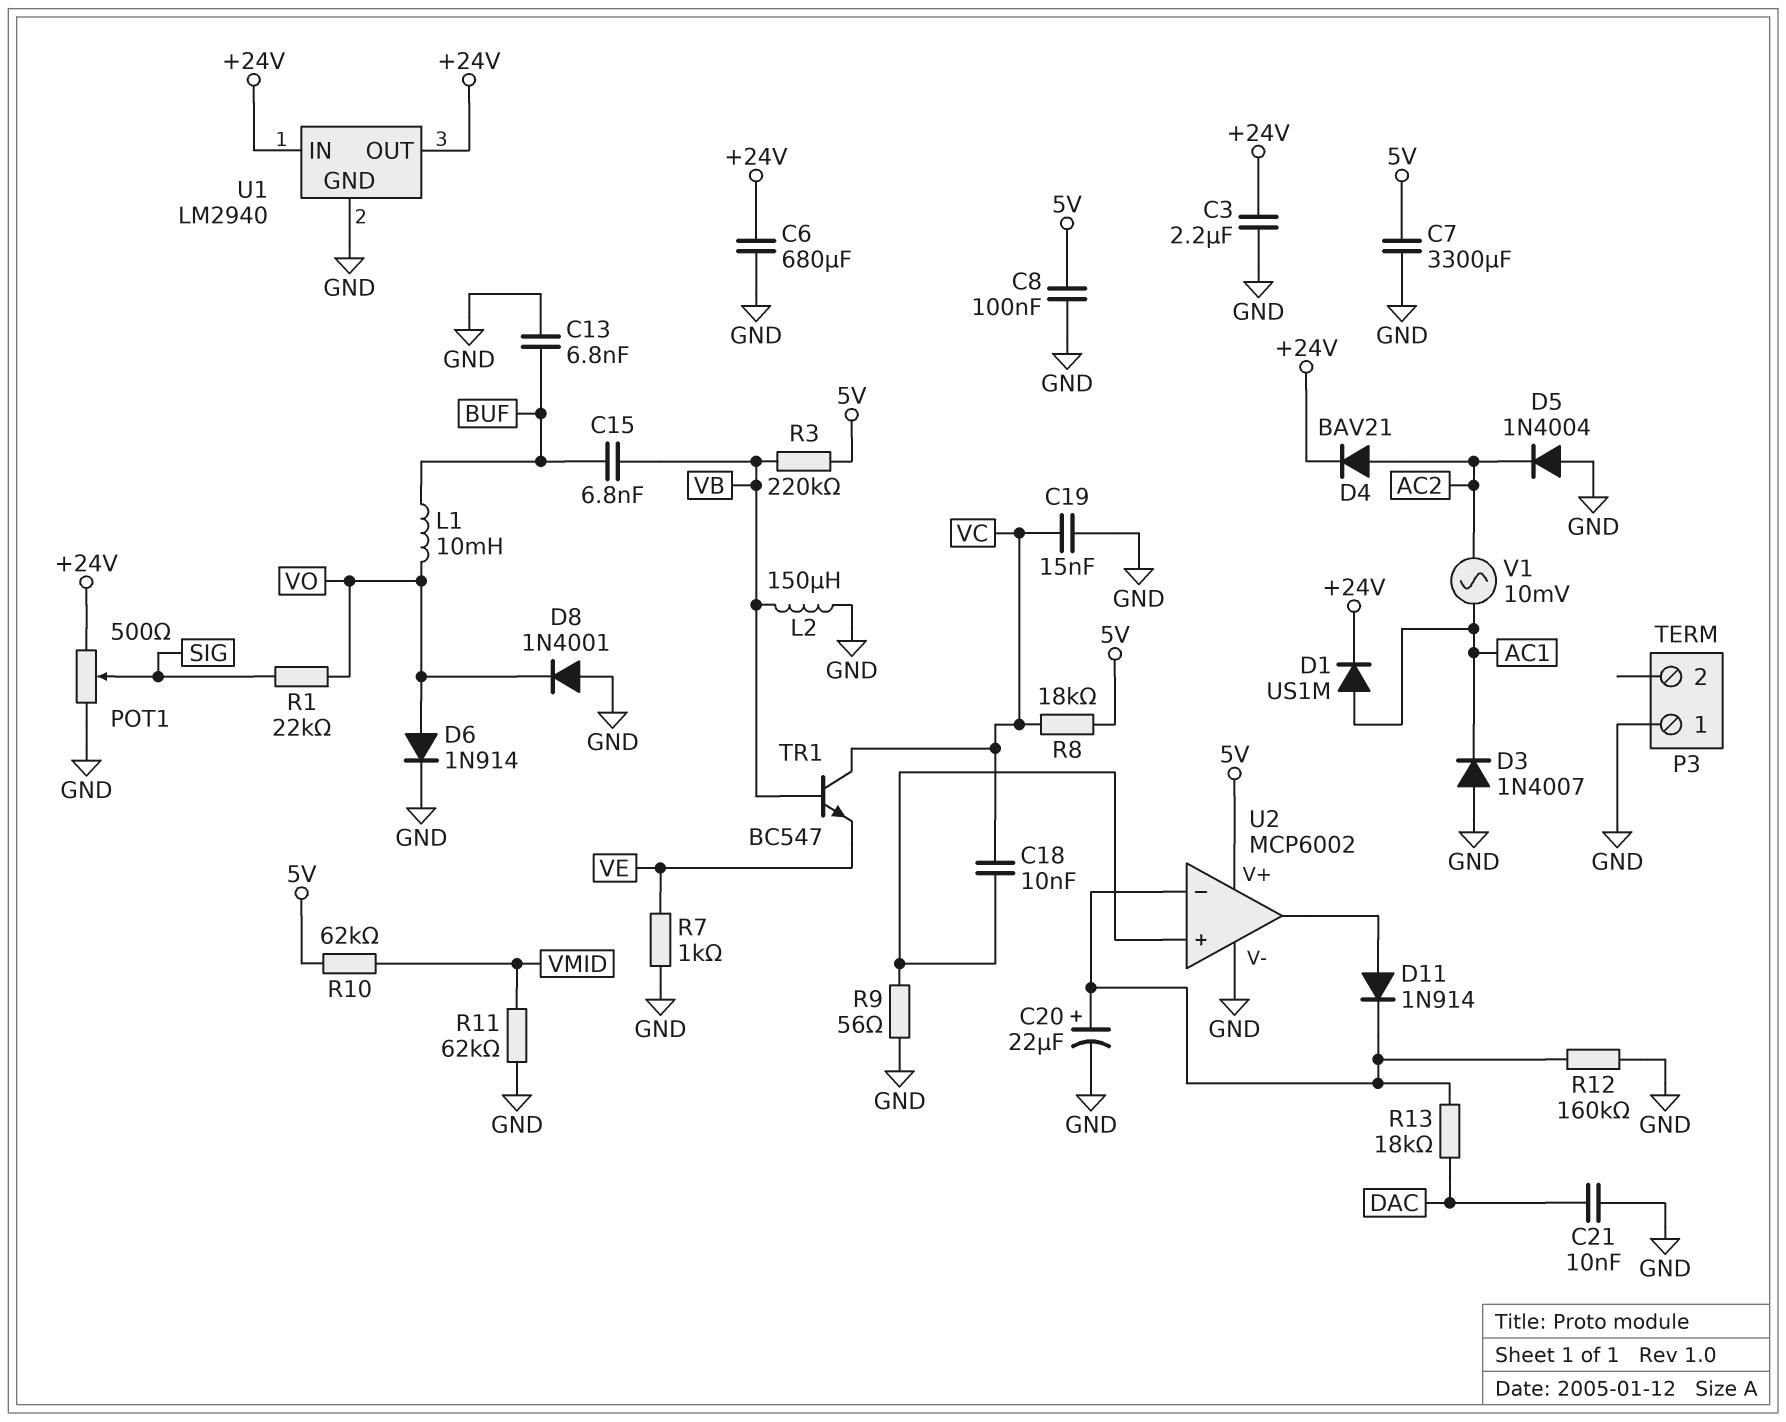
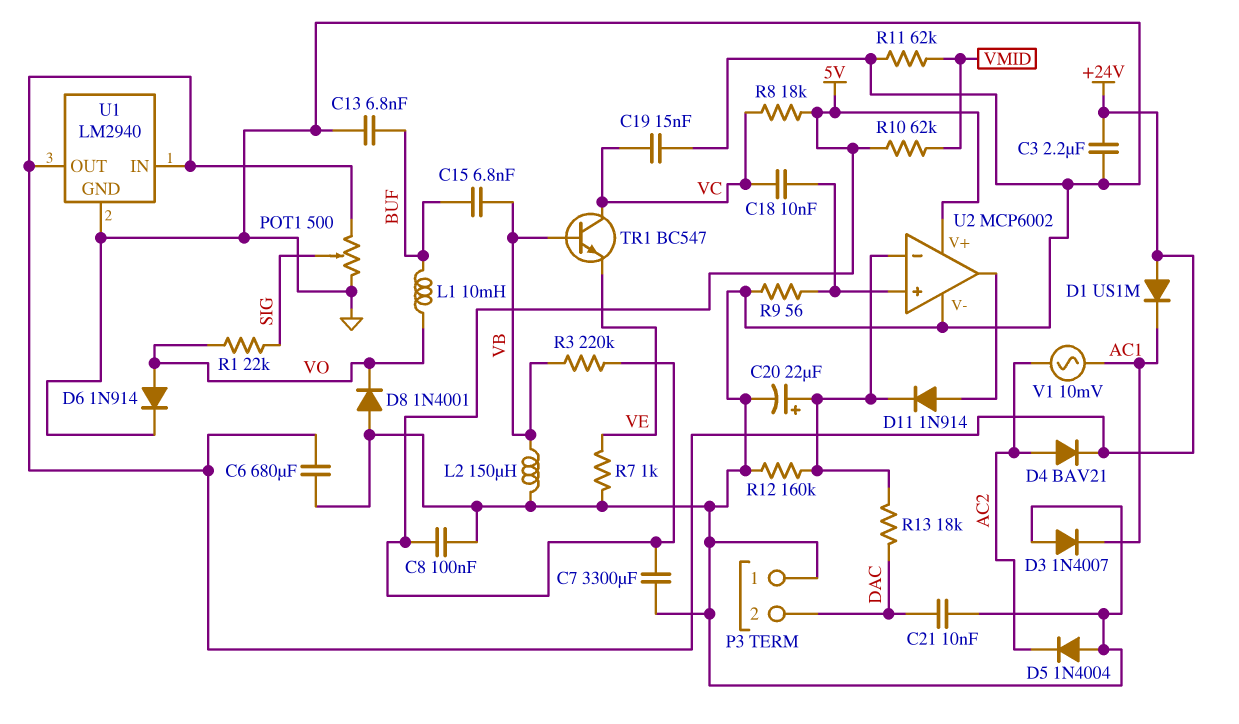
D1: diode US1M (A AC1, K +24V) -> diode US1M (A +24V, K AC1)
P3 pin 2: none -> DAC

